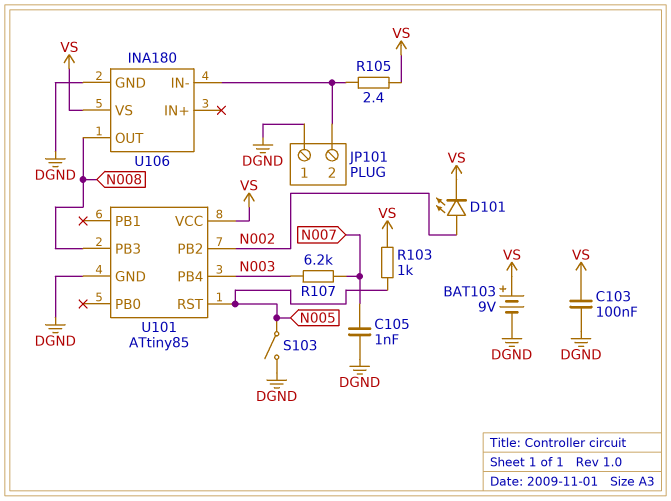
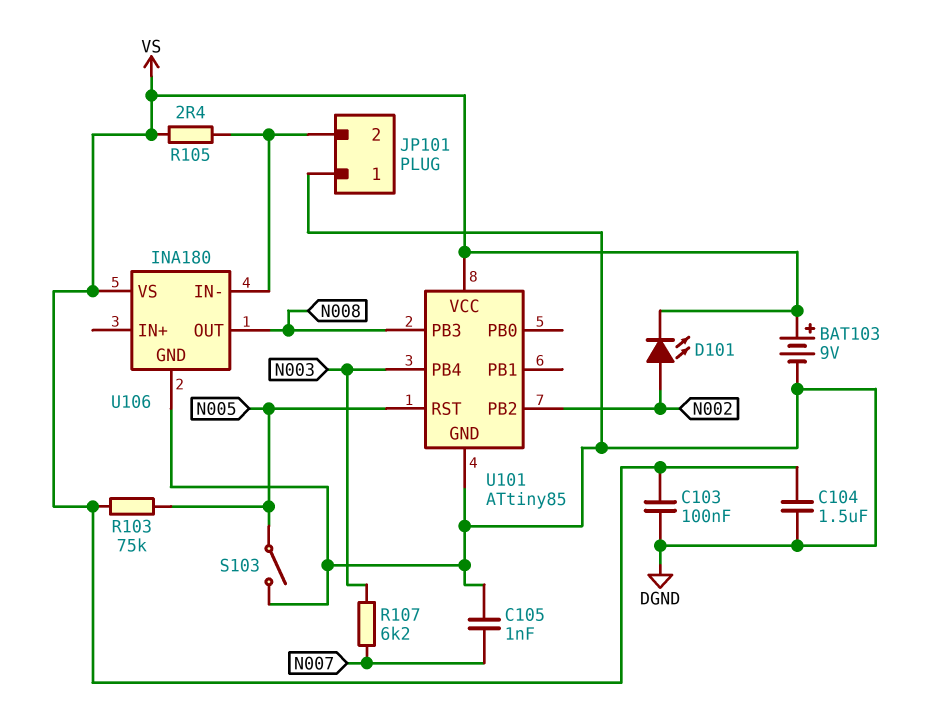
C104: none -> 1.5uF (DGND, VS)
R103: 1k (N005, VS) -> 75k (N005, VS)

